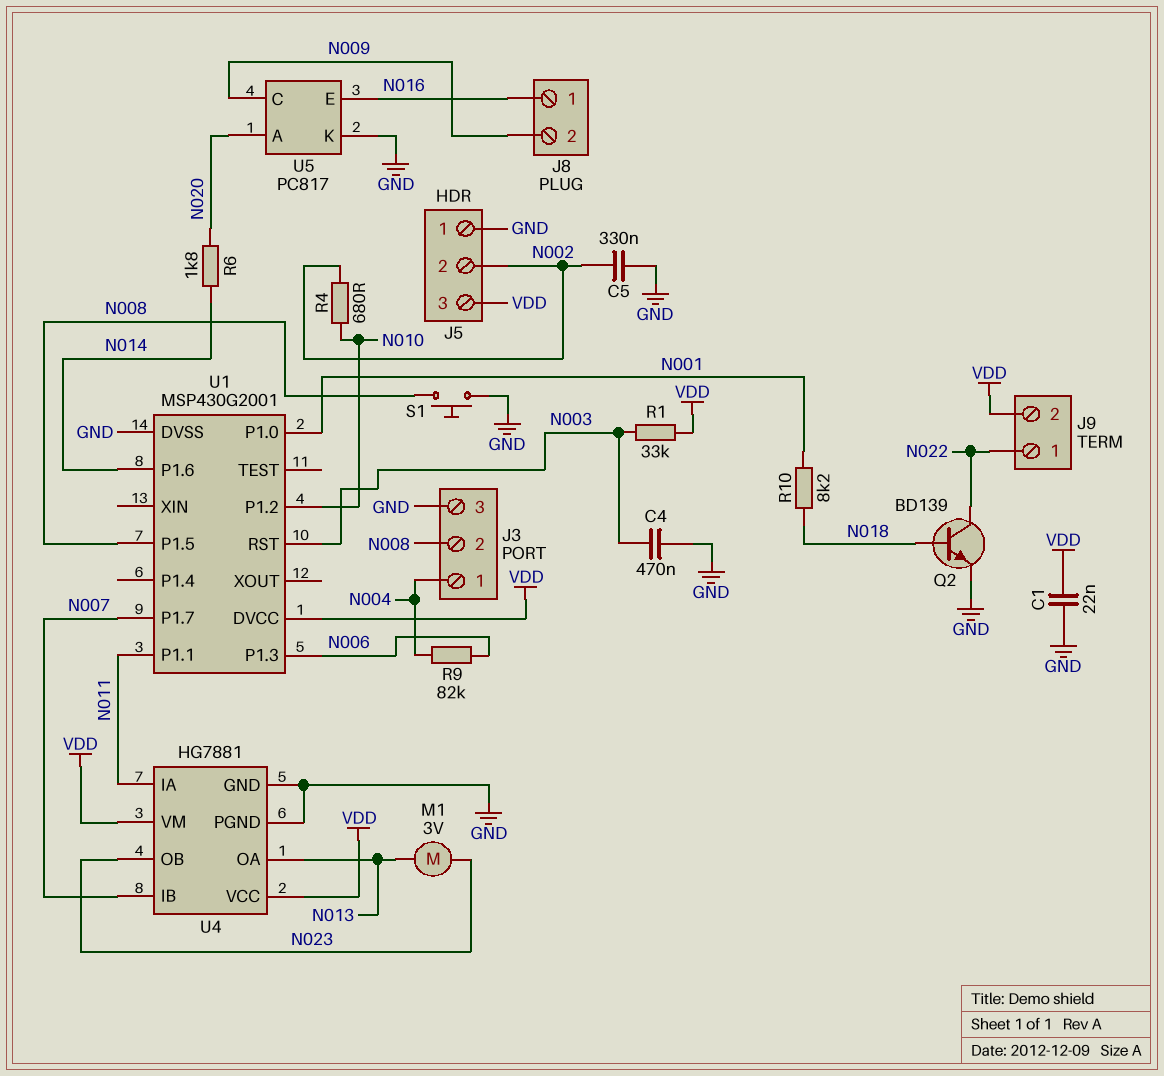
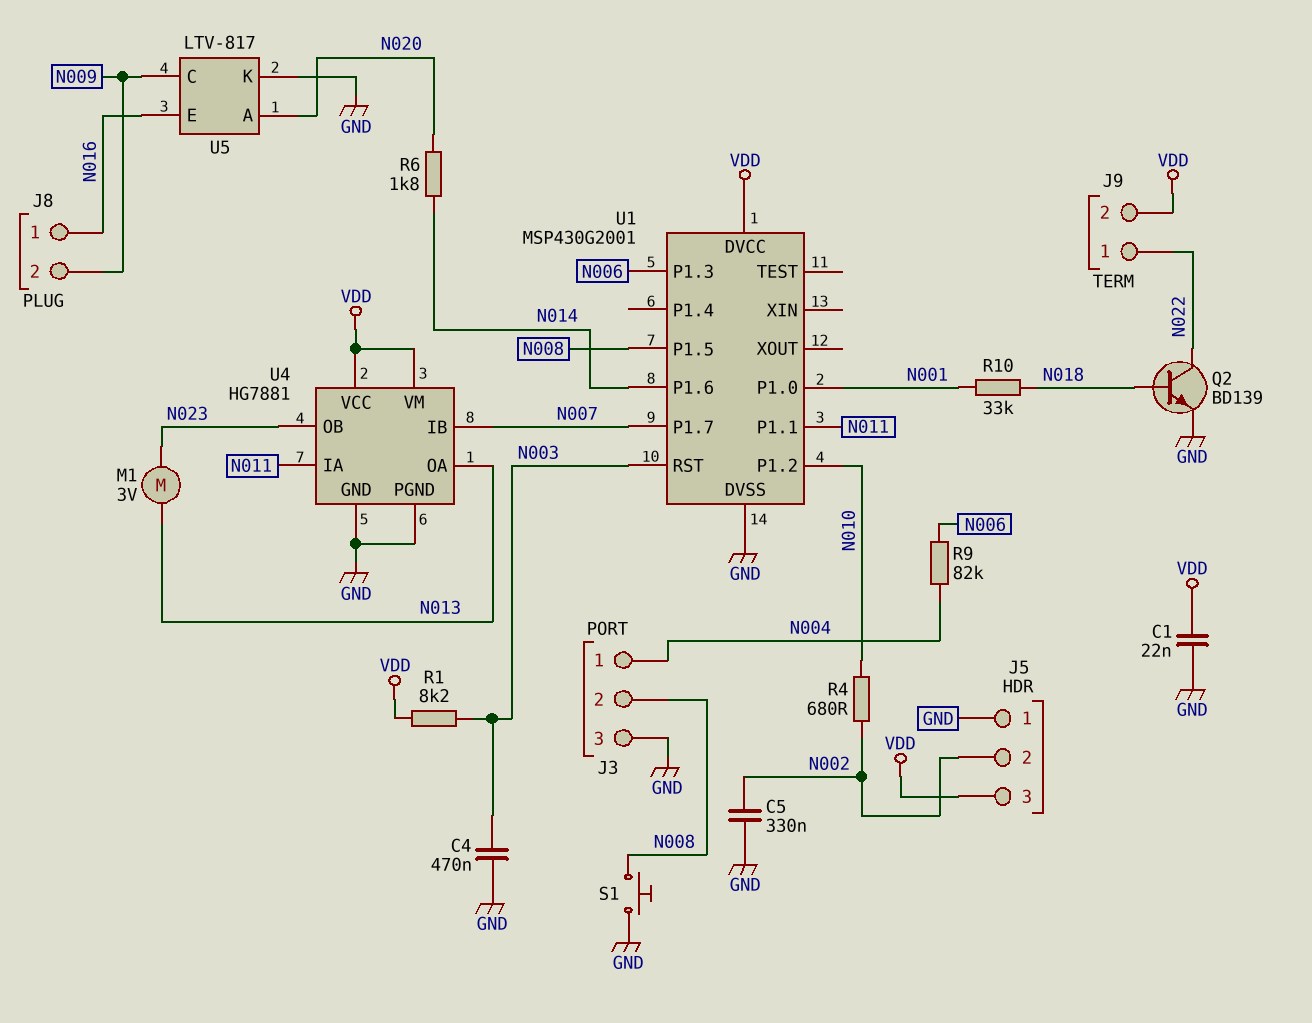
R1: 33k (N003, VDD) -> 8.2k (N003, VDD)
R10: 8.2k (N001, N018) -> 33k (N001, N018)
U5: PC817 -> LTV-817

